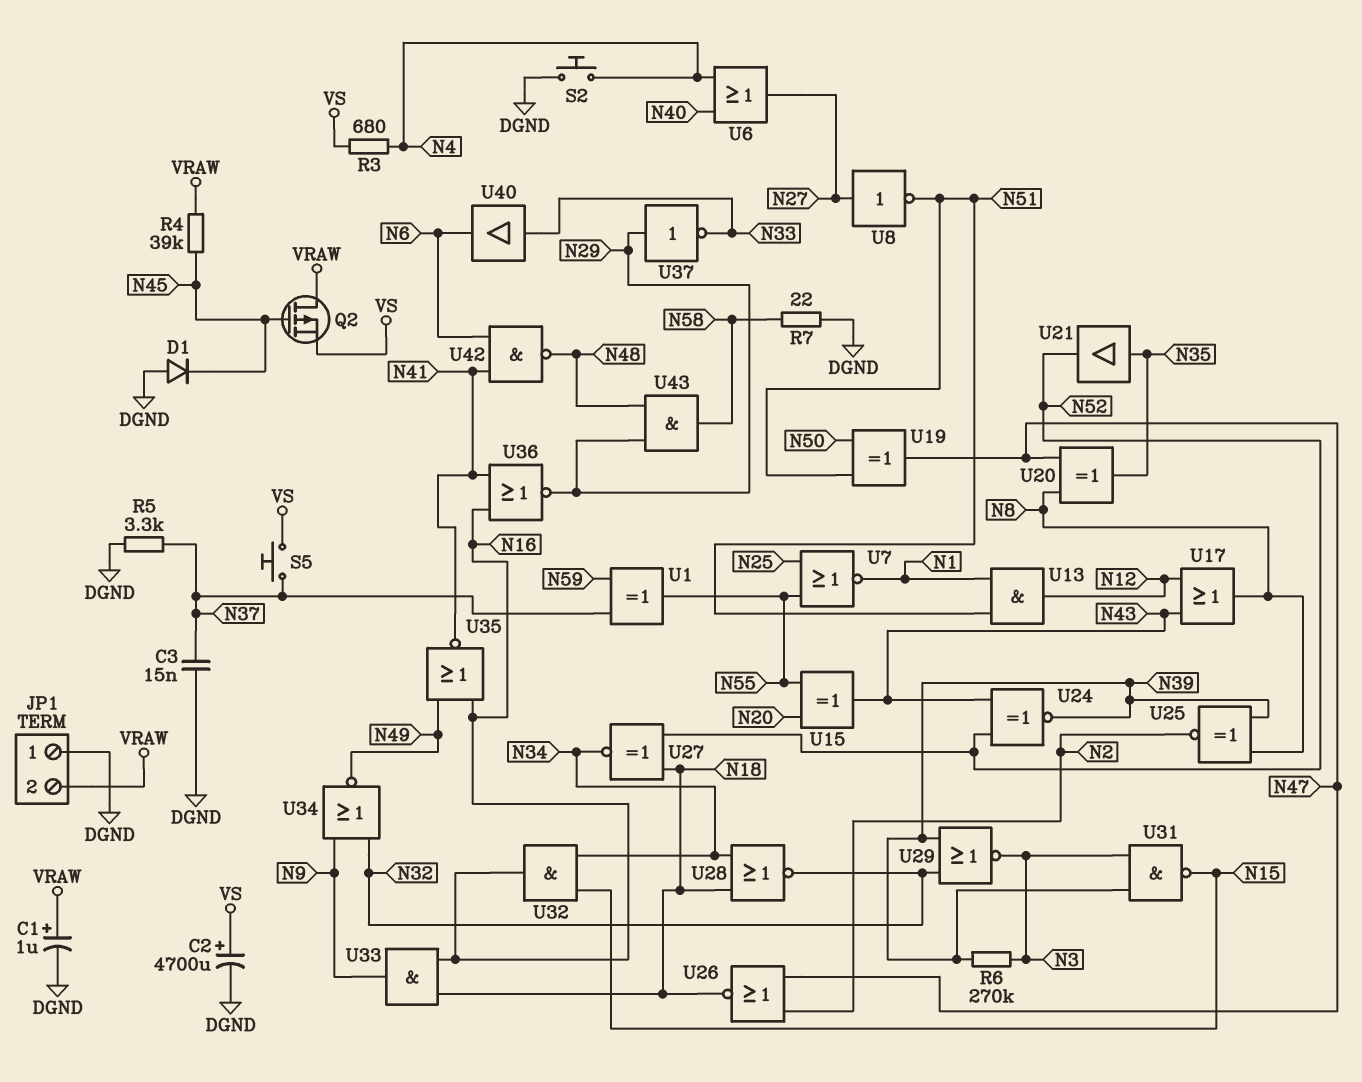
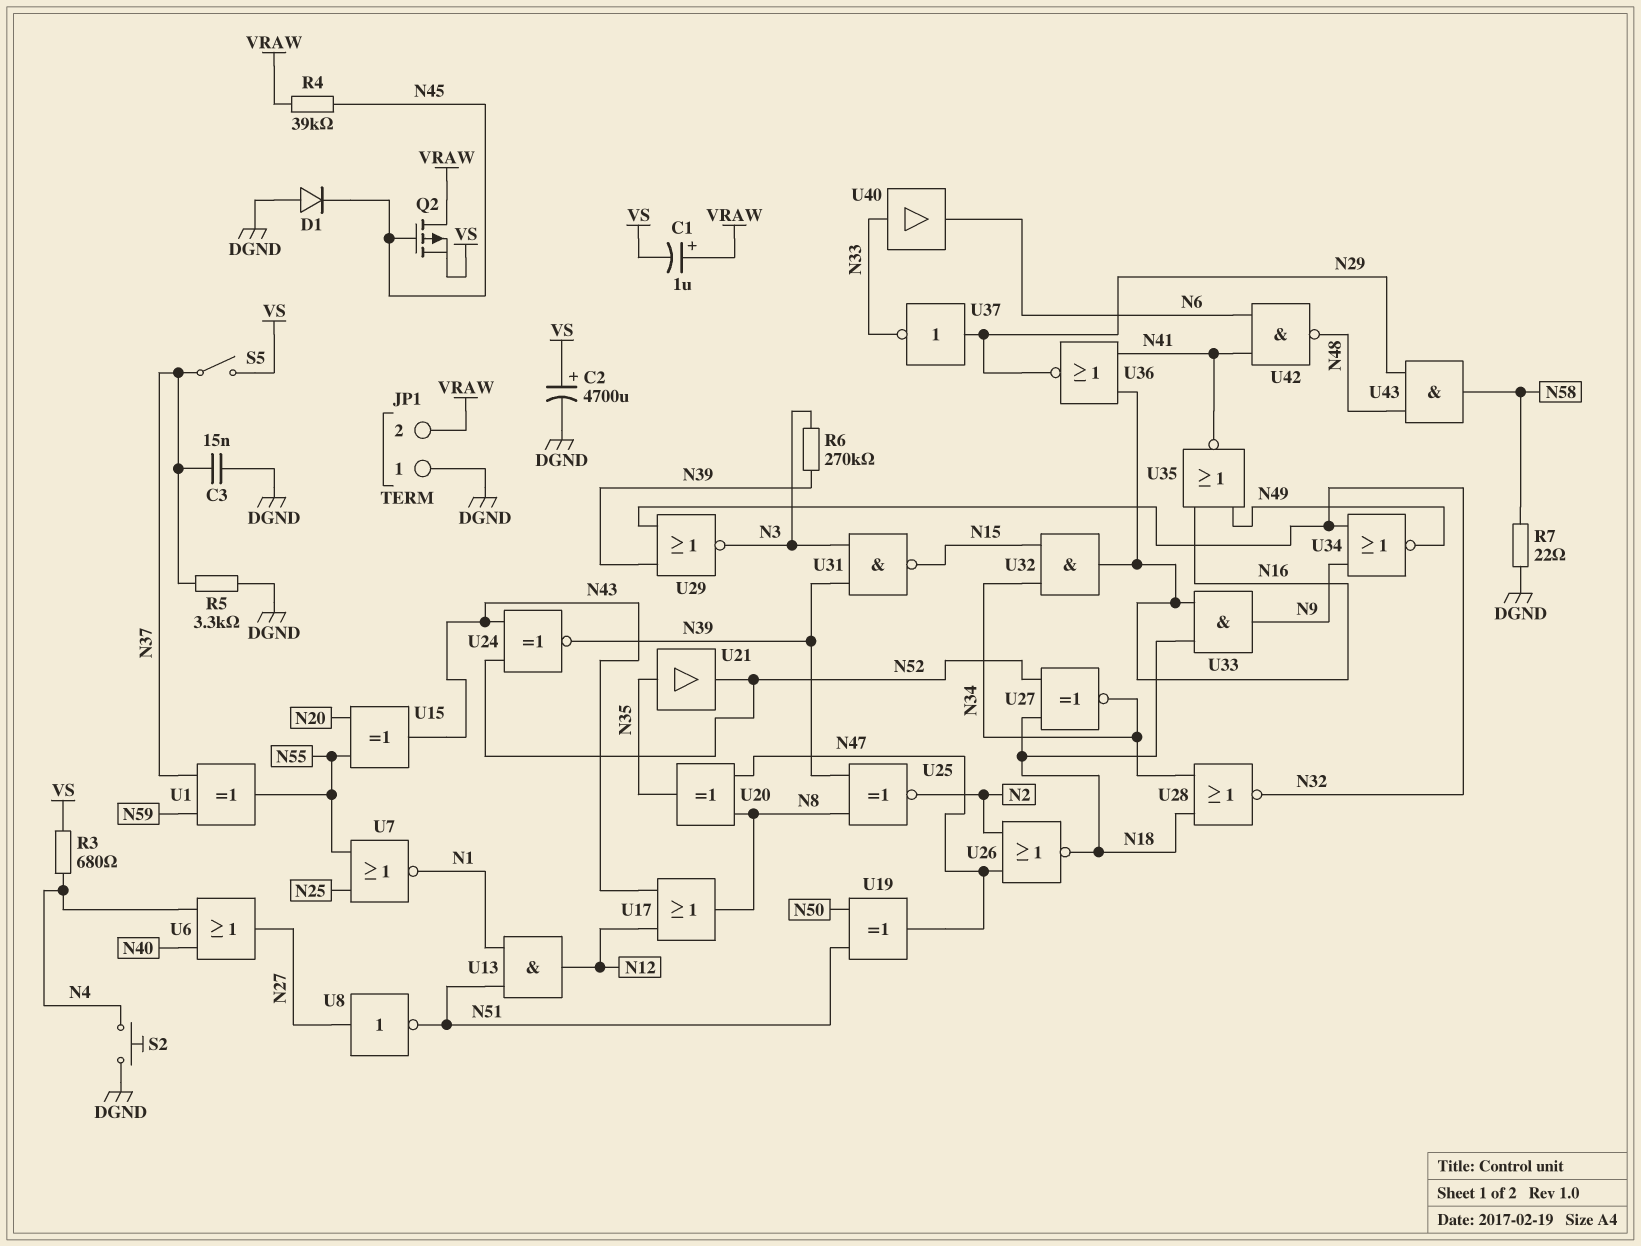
C1: 1uF (plus VRAW, minus DGND) -> 1uF (plus VRAW, minus VS)
S5: button (N37, VS) -> switch (N37, VS)

